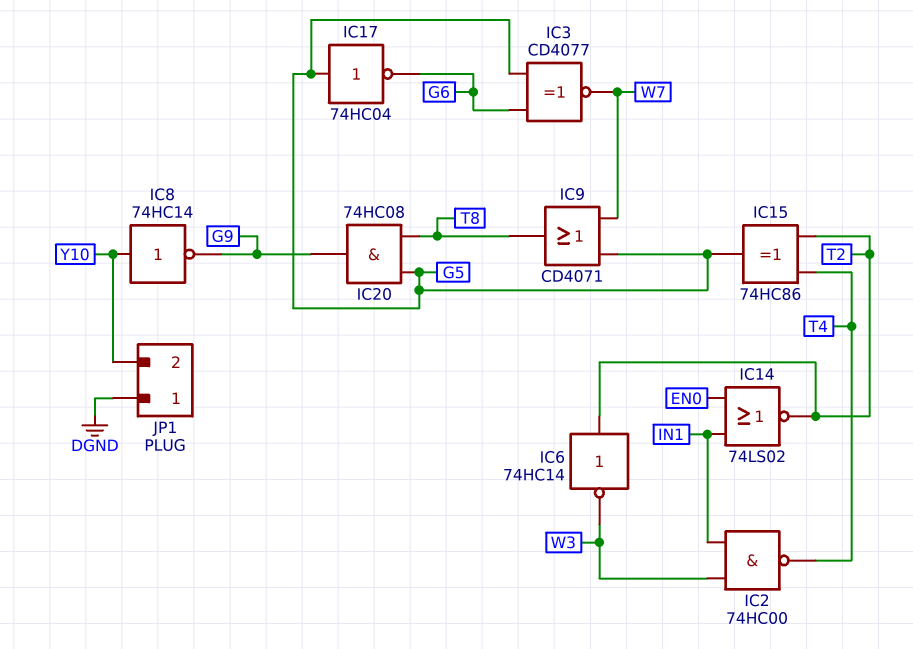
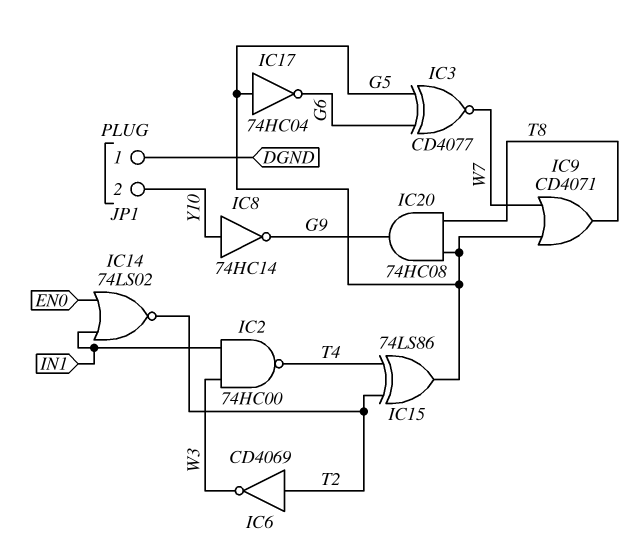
IC6: NOT 74HC14 (in T2, out W3) -> NOT CD4069 (in T2, out W3)
IC15: XOR 74HC86 (in T2, in T4, out G5) -> XOR 74LS86 (in T2, in T4, out G5)

